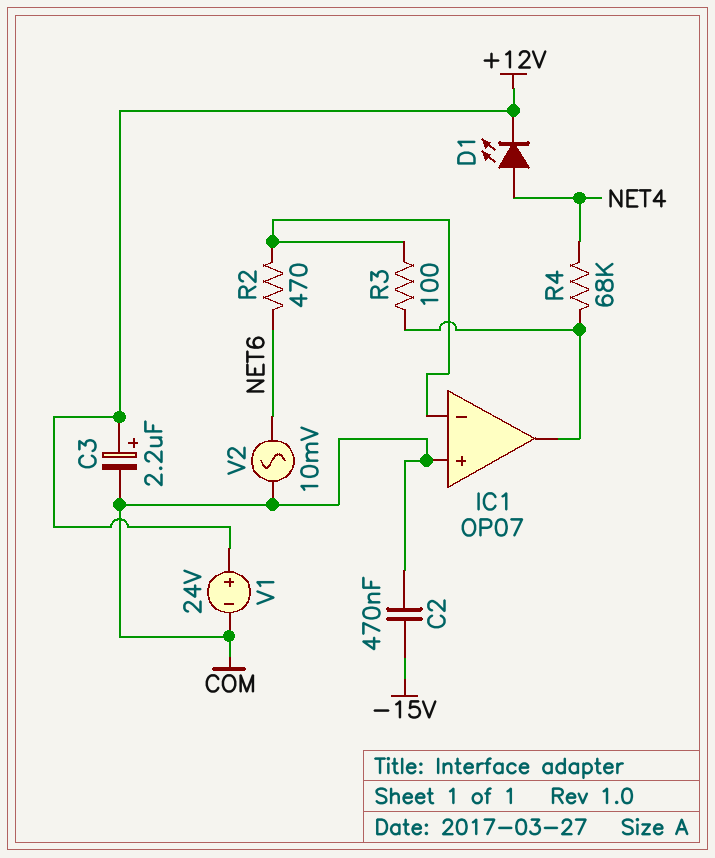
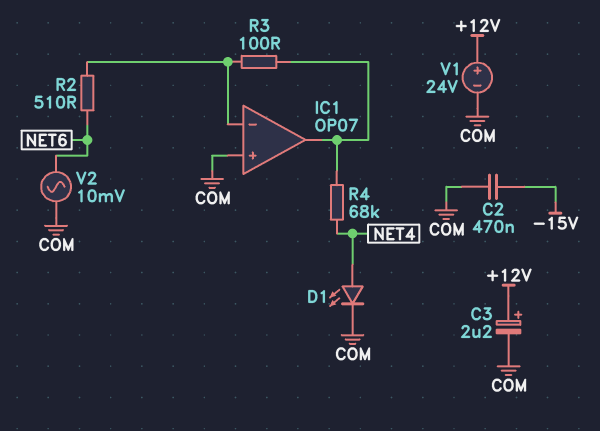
D1: LED (A NET4, K +12V) -> LED (A NET4, K COM)
R2: 470 (IC1/in-, NET6) -> 510 (IC1/in-, NET6)

